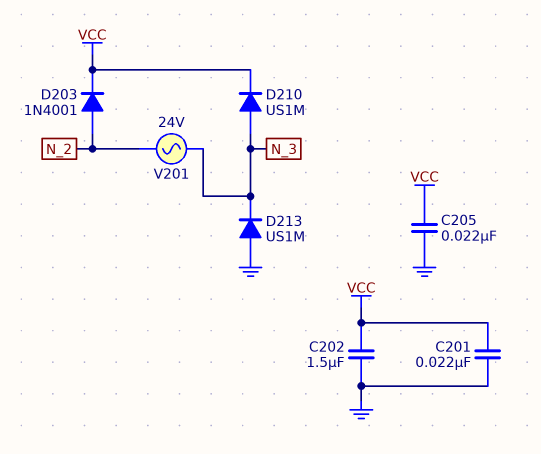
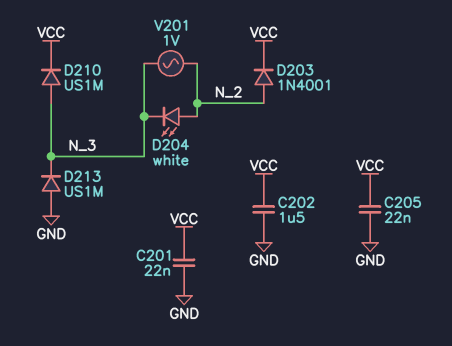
D204: none -> LED white (A N_2, K N_3)
V201: AC 24V (N_2, N_3) -> AC 1V (N_2, N_3)

